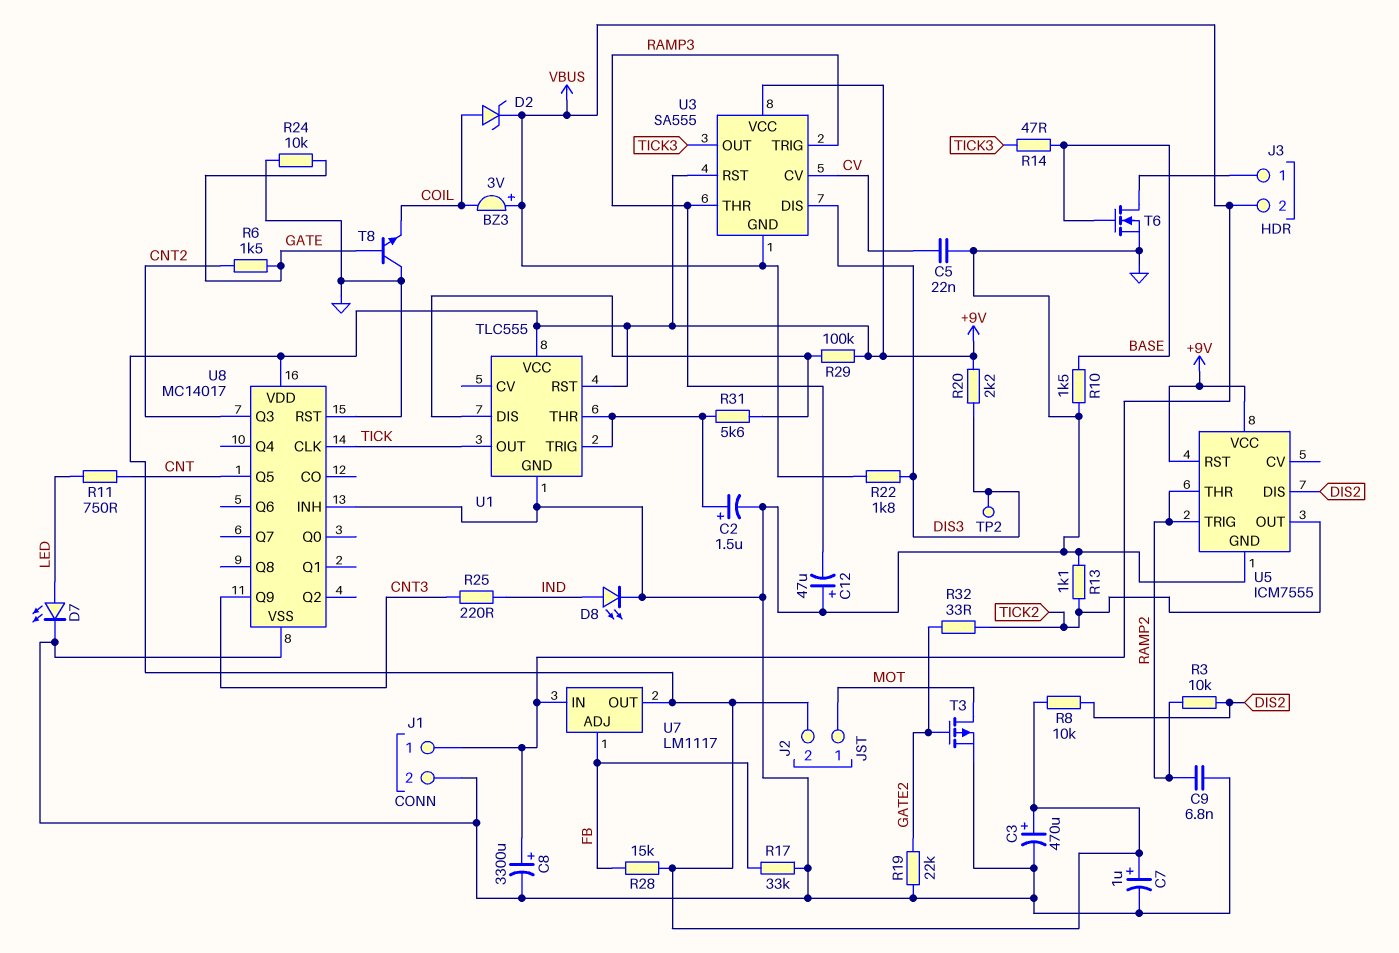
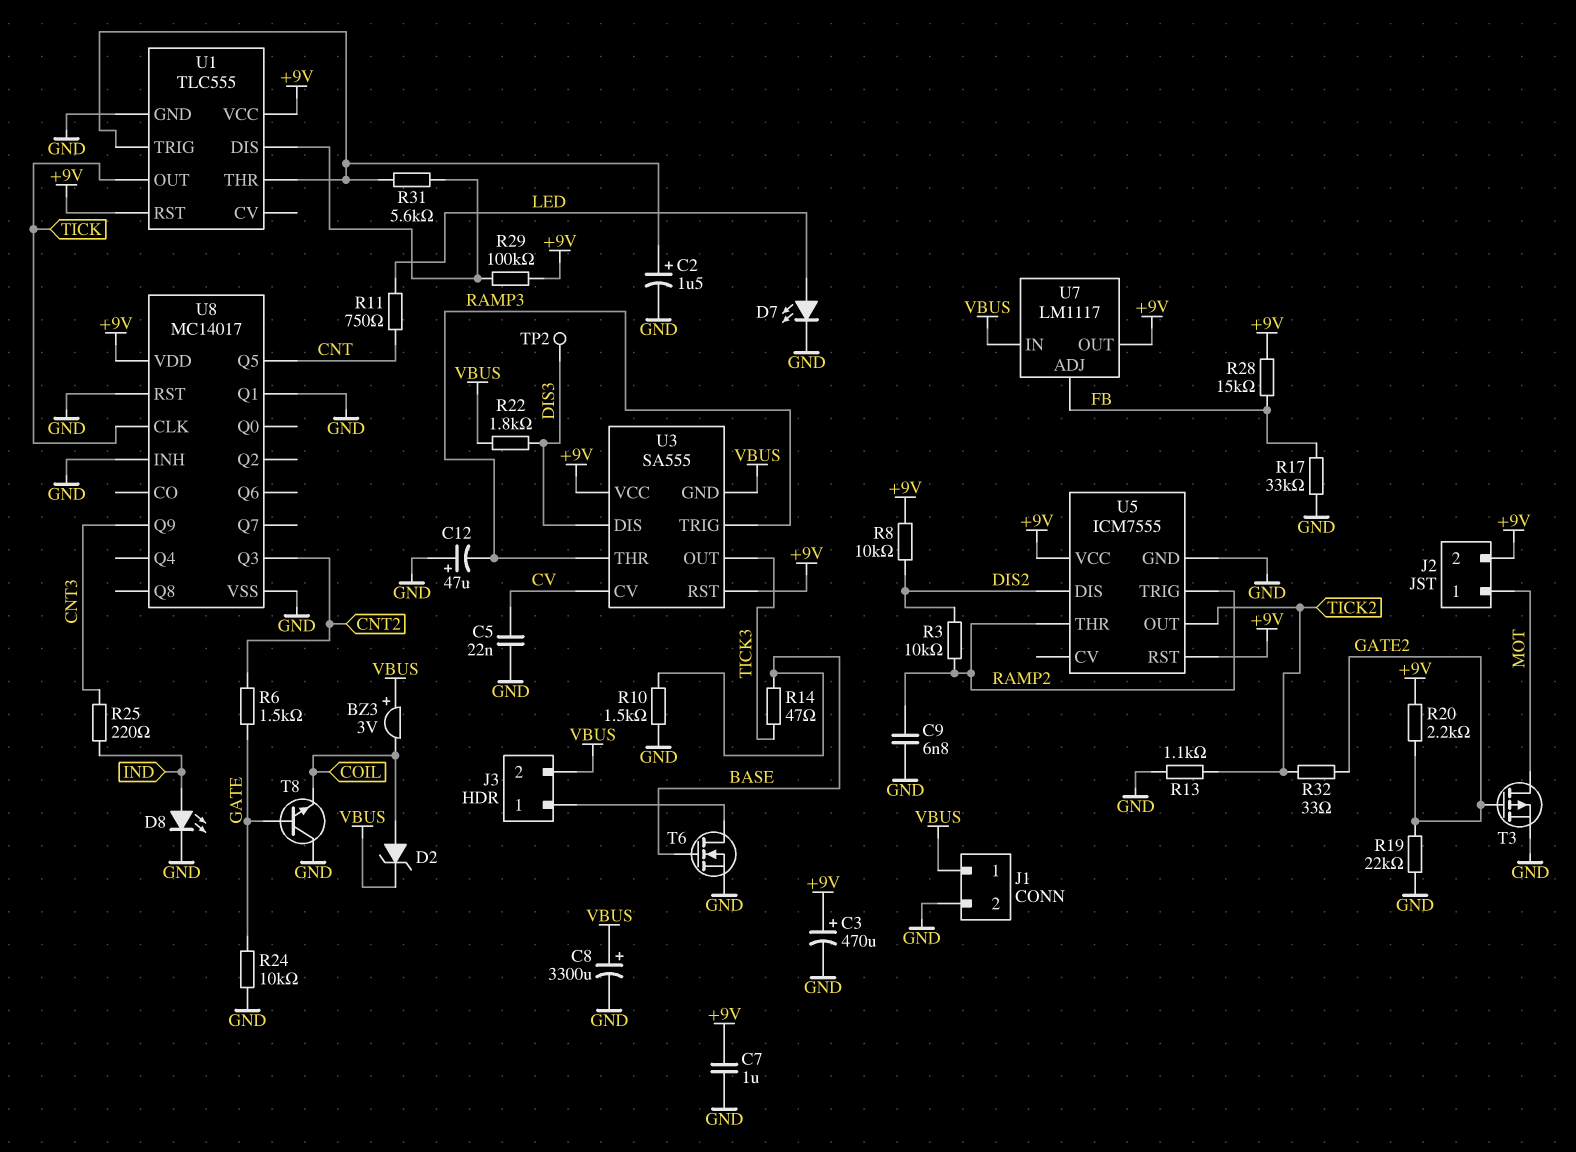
C7: 1uF (plus +9V, minus GND) -> 1uF (+9V, GND)
R20: 2.2k (+9V, DIS3) -> 2.2k (+9V, GATE2)
U8 pin Q1: none -> GND

